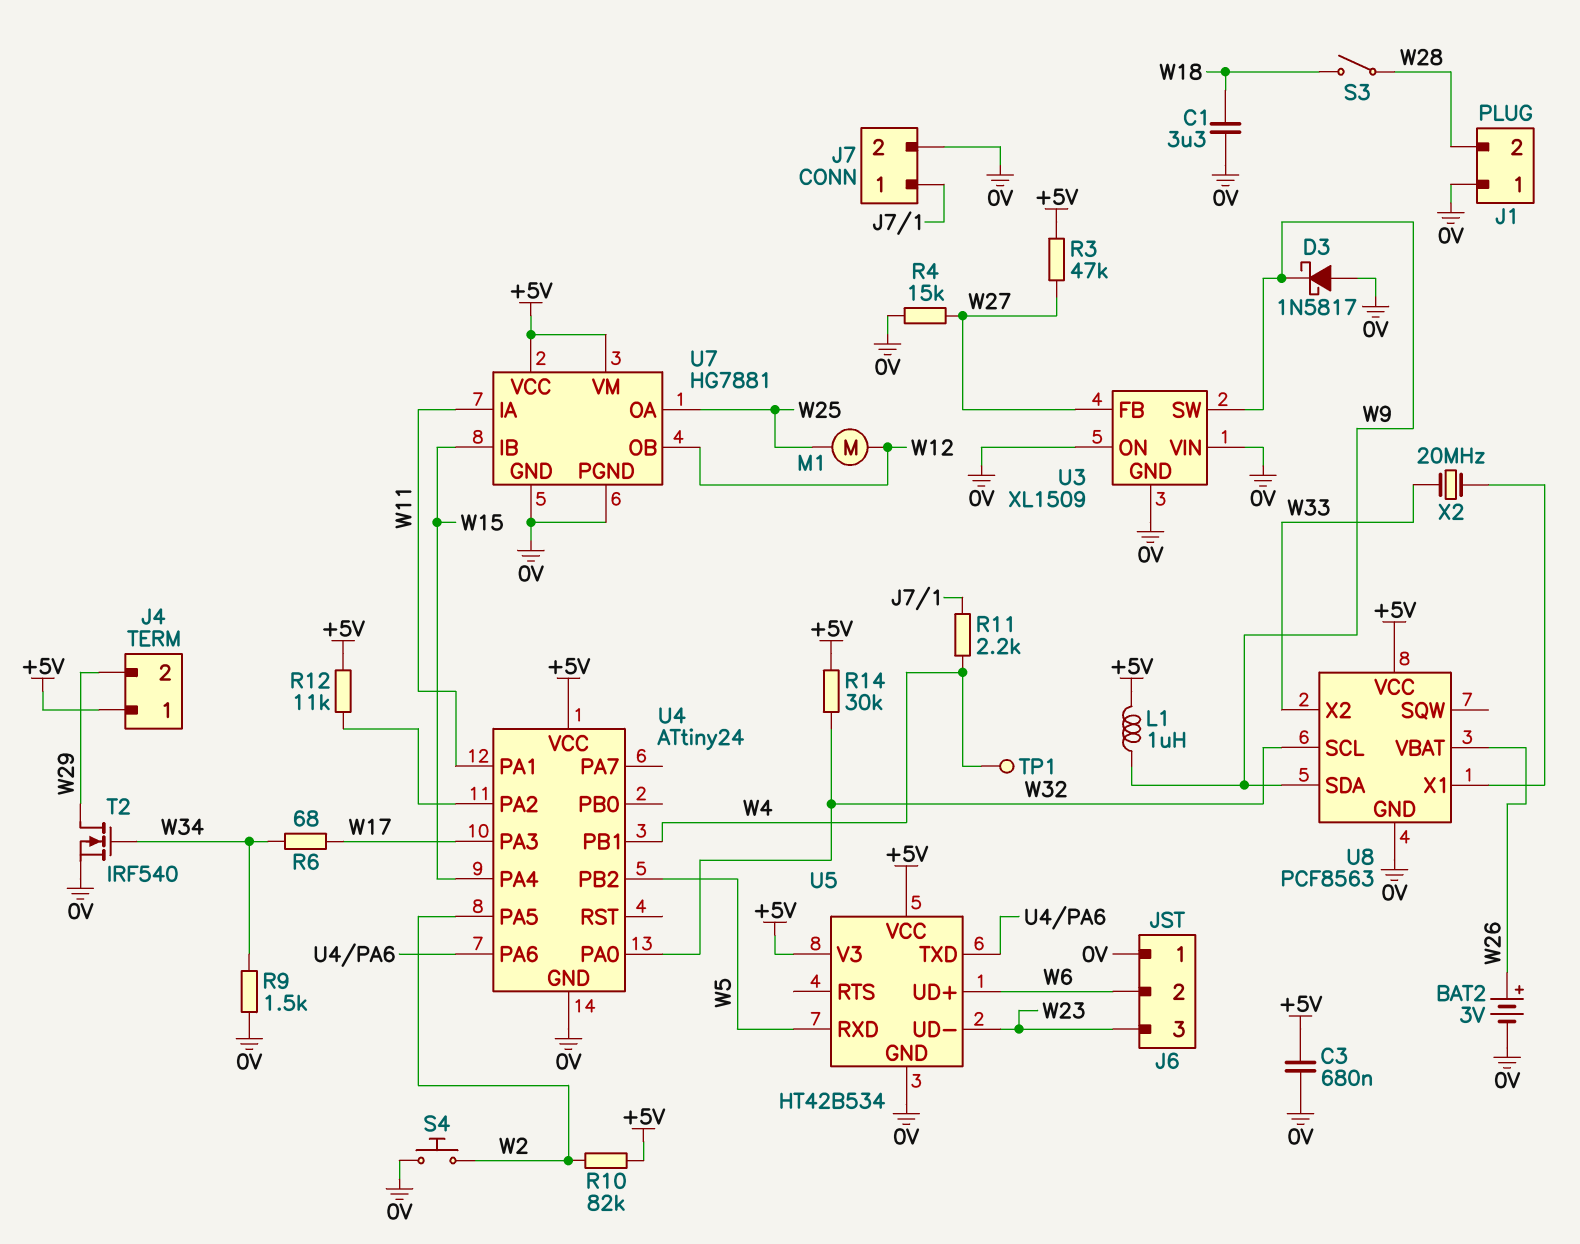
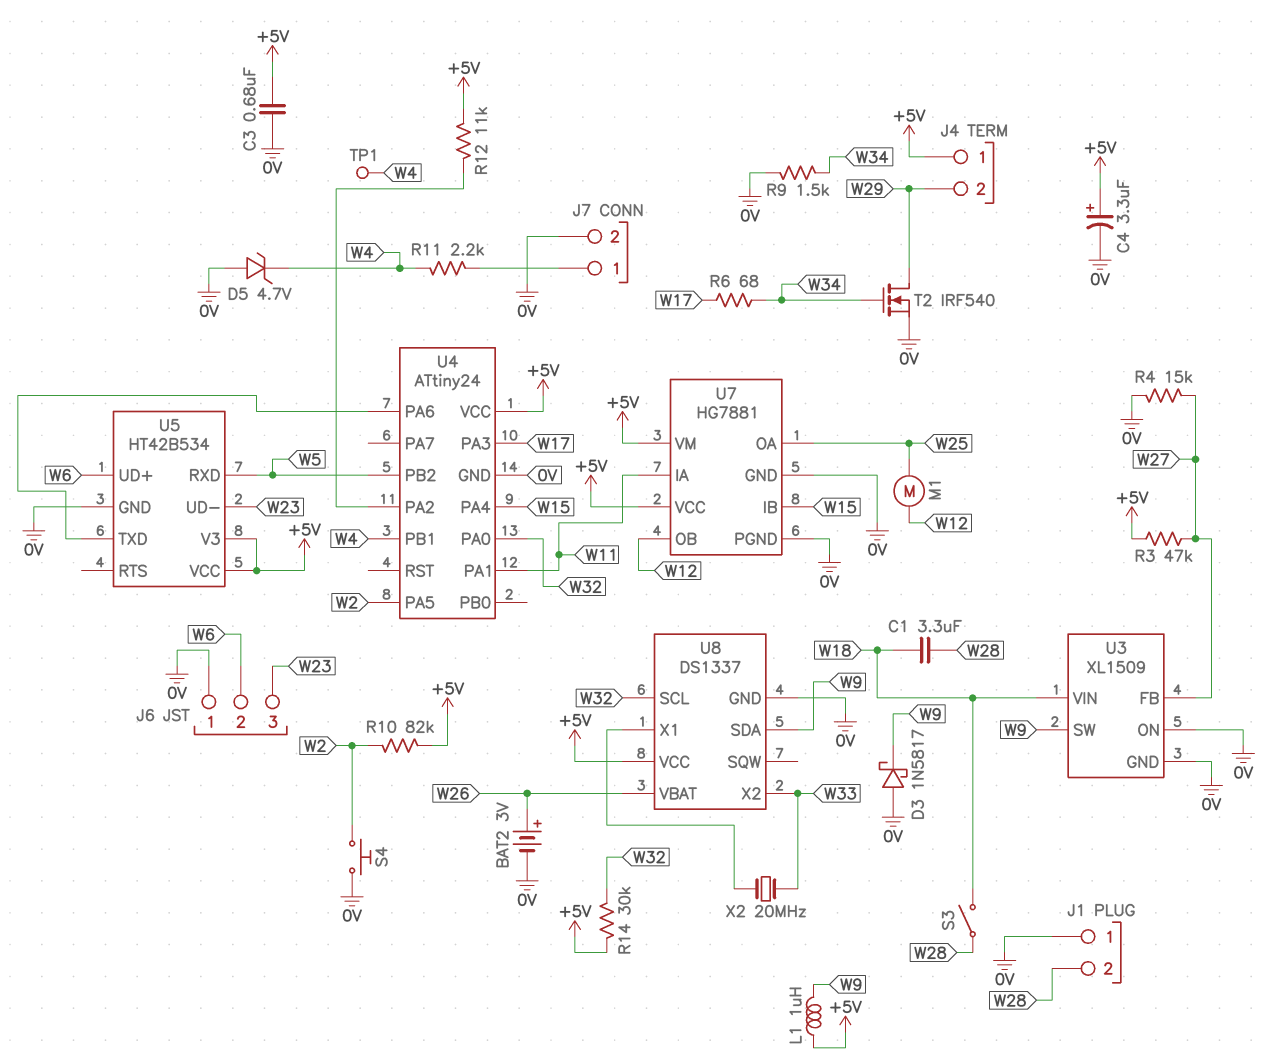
C1: 3.3uF (0V, W18) -> 3.3uF (W18, W28)
C4: none -> 3.3uF (plus +5V, minus 0V)
D5: none -> zener 4.7V (A 0V, K W4)
U3 pin VIN: 0V -> W18
U8: PCF8563 -> DS1337

